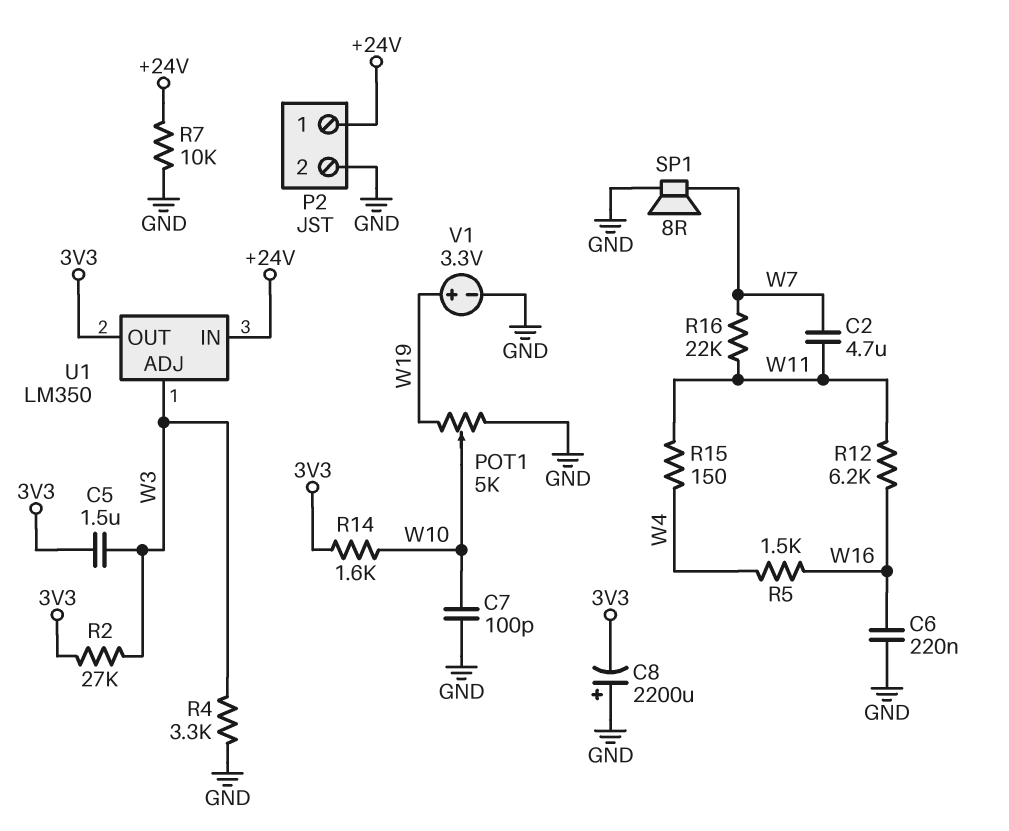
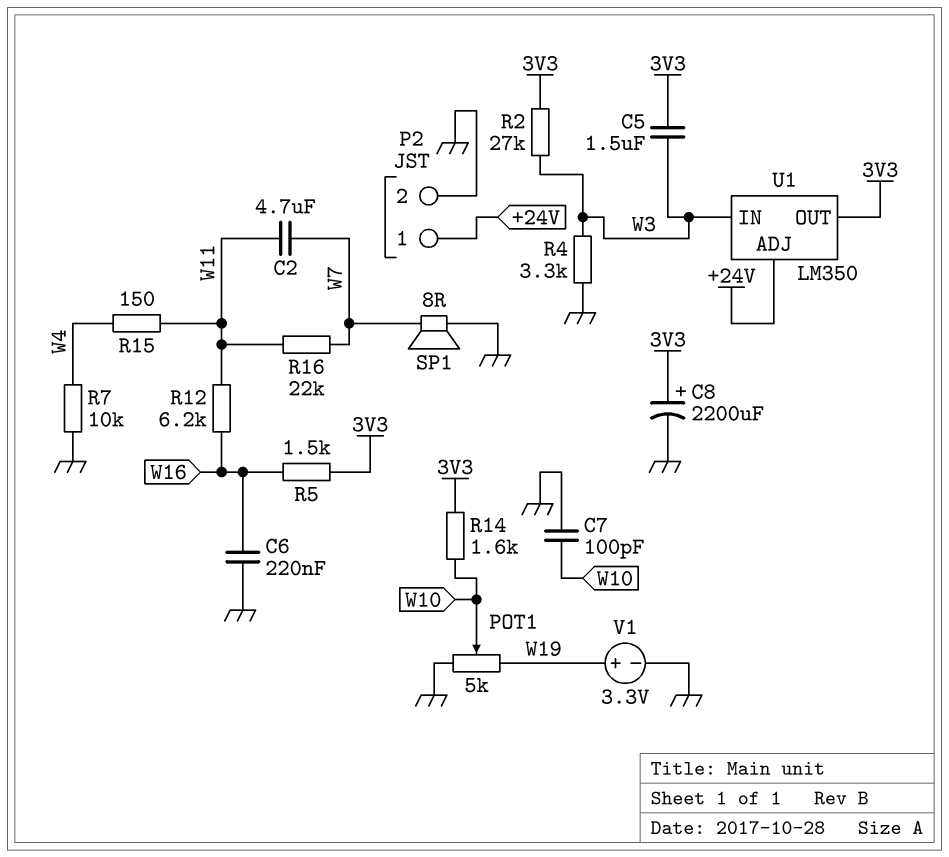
C8: 2200uF (plus GND, minus 3V3) -> 2200uF (plus 3V3, minus GND)
R5: 1.5k (W4, W16) -> 1.5k (3V3, W16)
R7: 10k (+24V, GND) -> 10k (GND, W4)
U1 pin ADJ: W3 -> +24V
U1 pin IN: +24V -> W3

